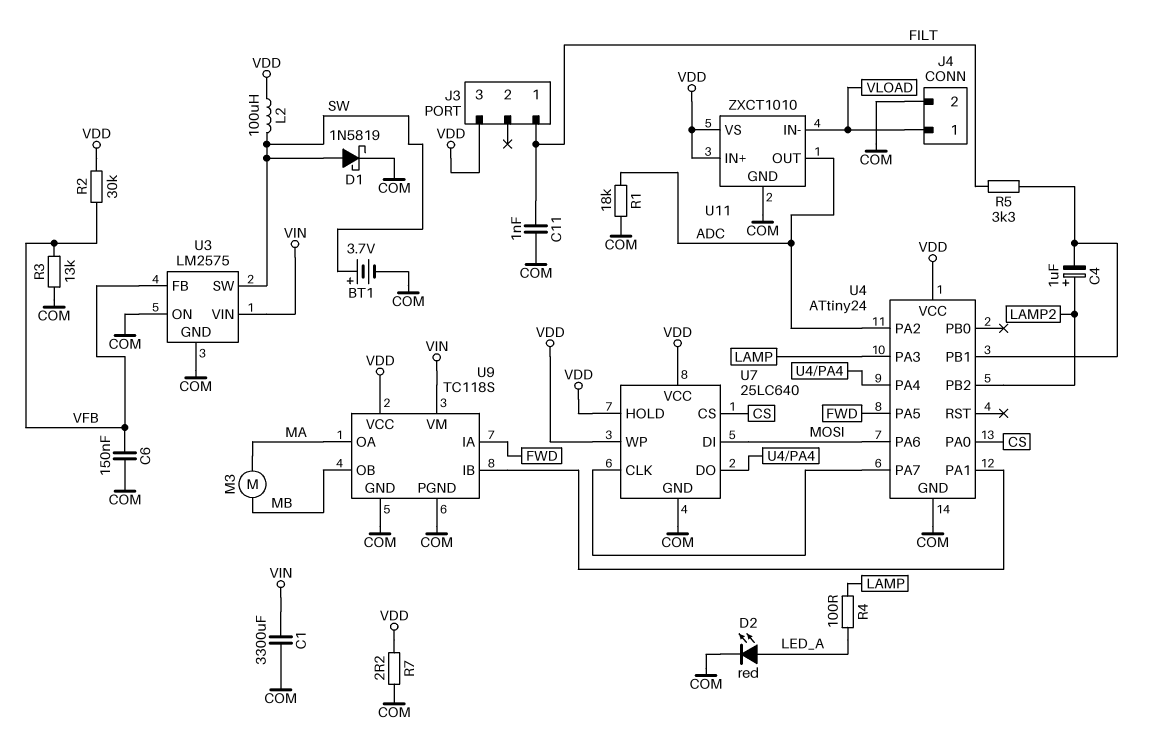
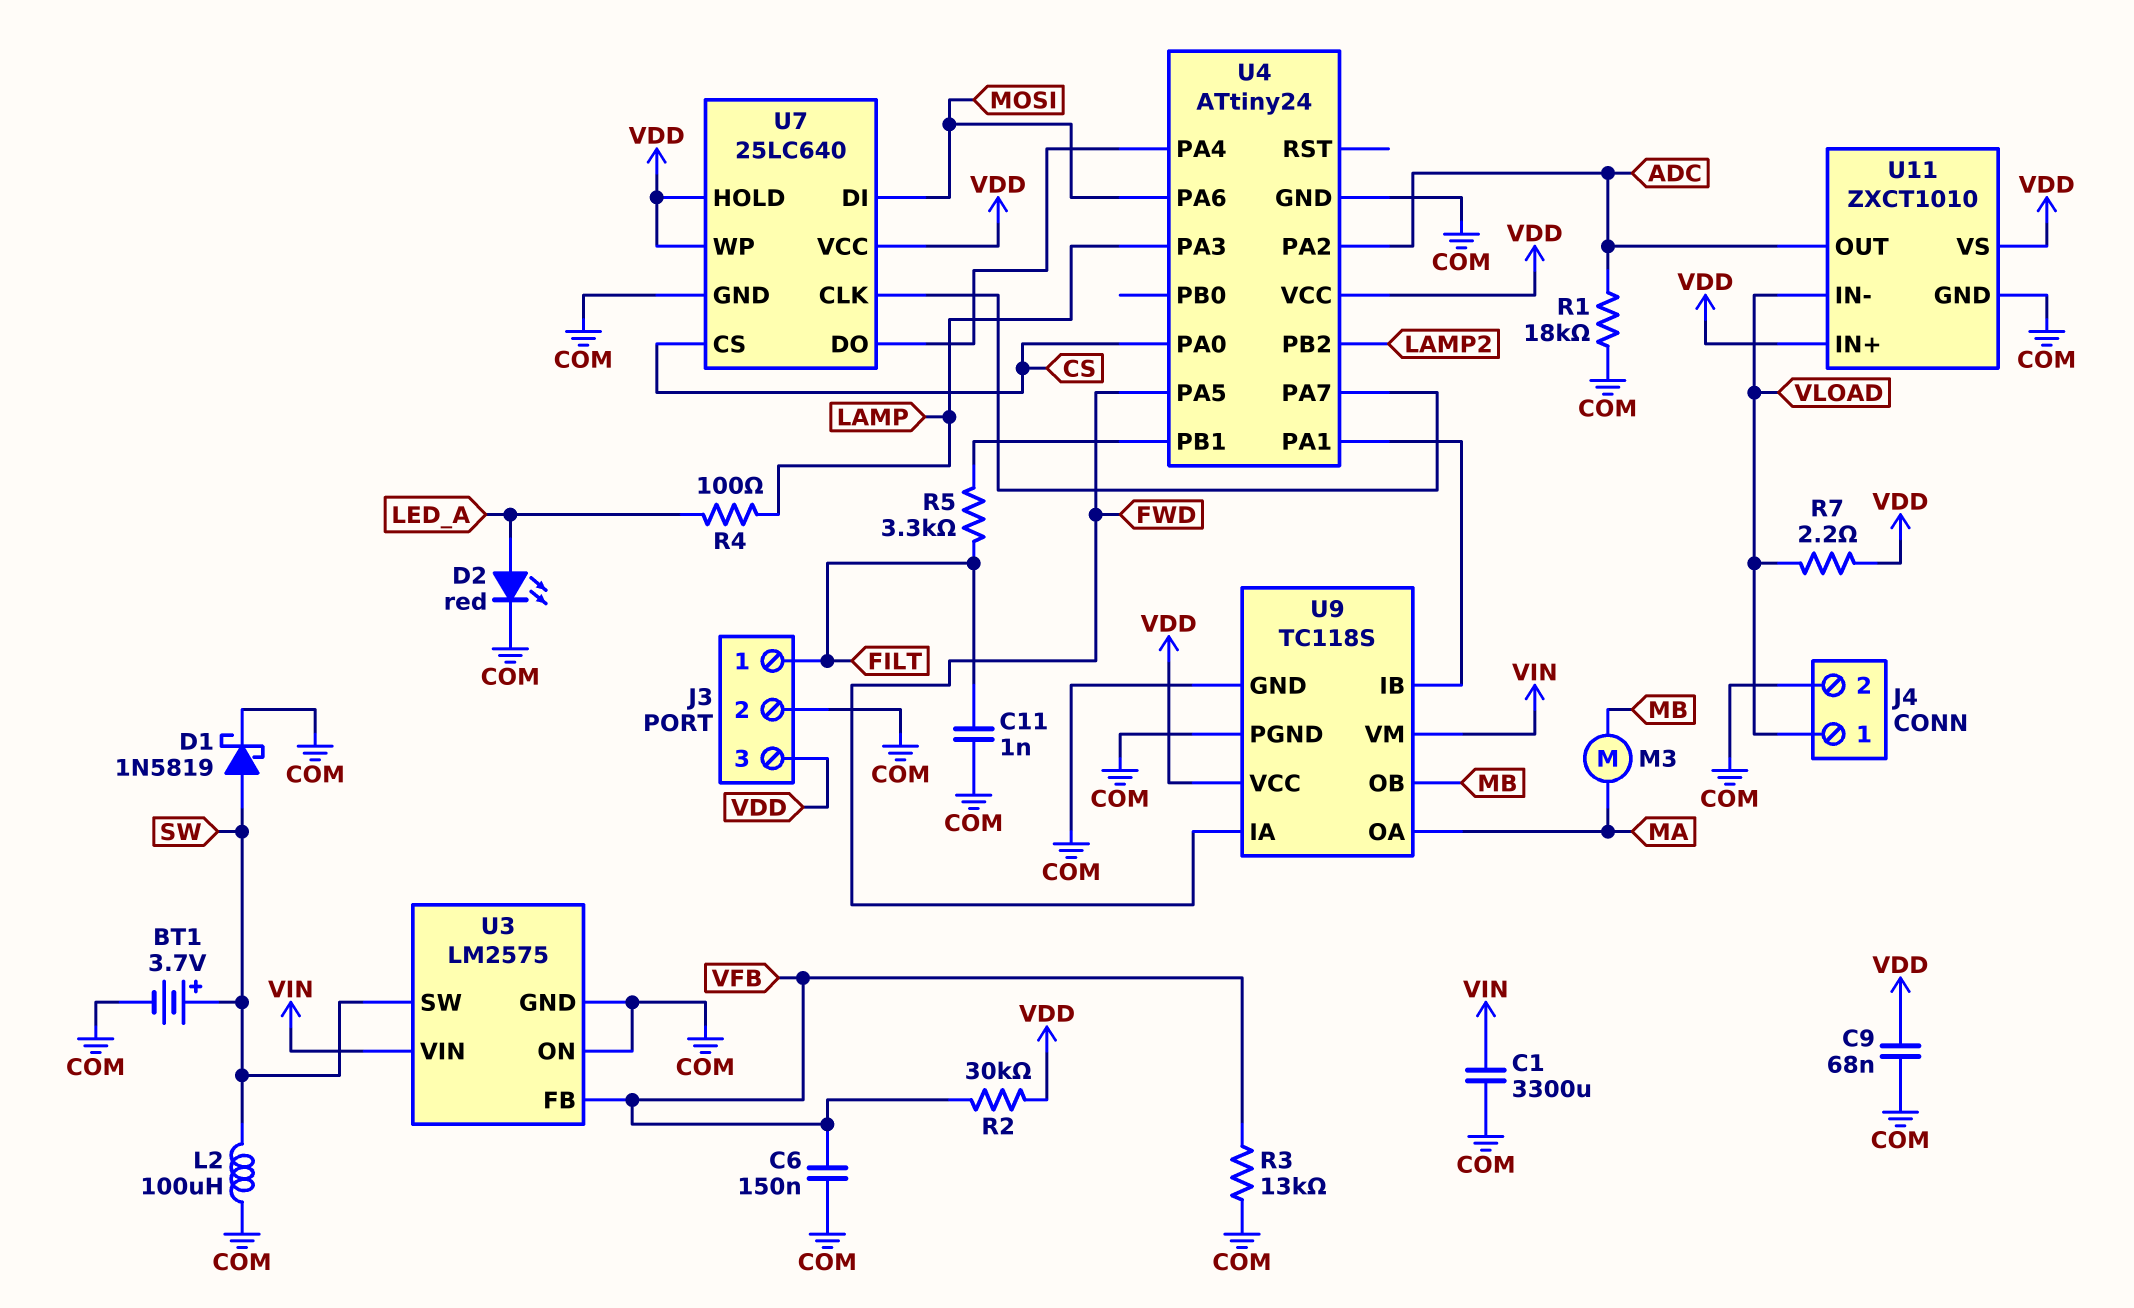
C4: 1uF (plus LAMP2, minus U4/PB1) -> none
C9: none -> 68nF (COM, VDD)
J3 pin 2: none -> COM
L2: 100uH (SW, VDD) -> 100uH (COM, SW)
R7: 2.2 (COM, VDD) -> 2.2 (VDD, VLOAD)

